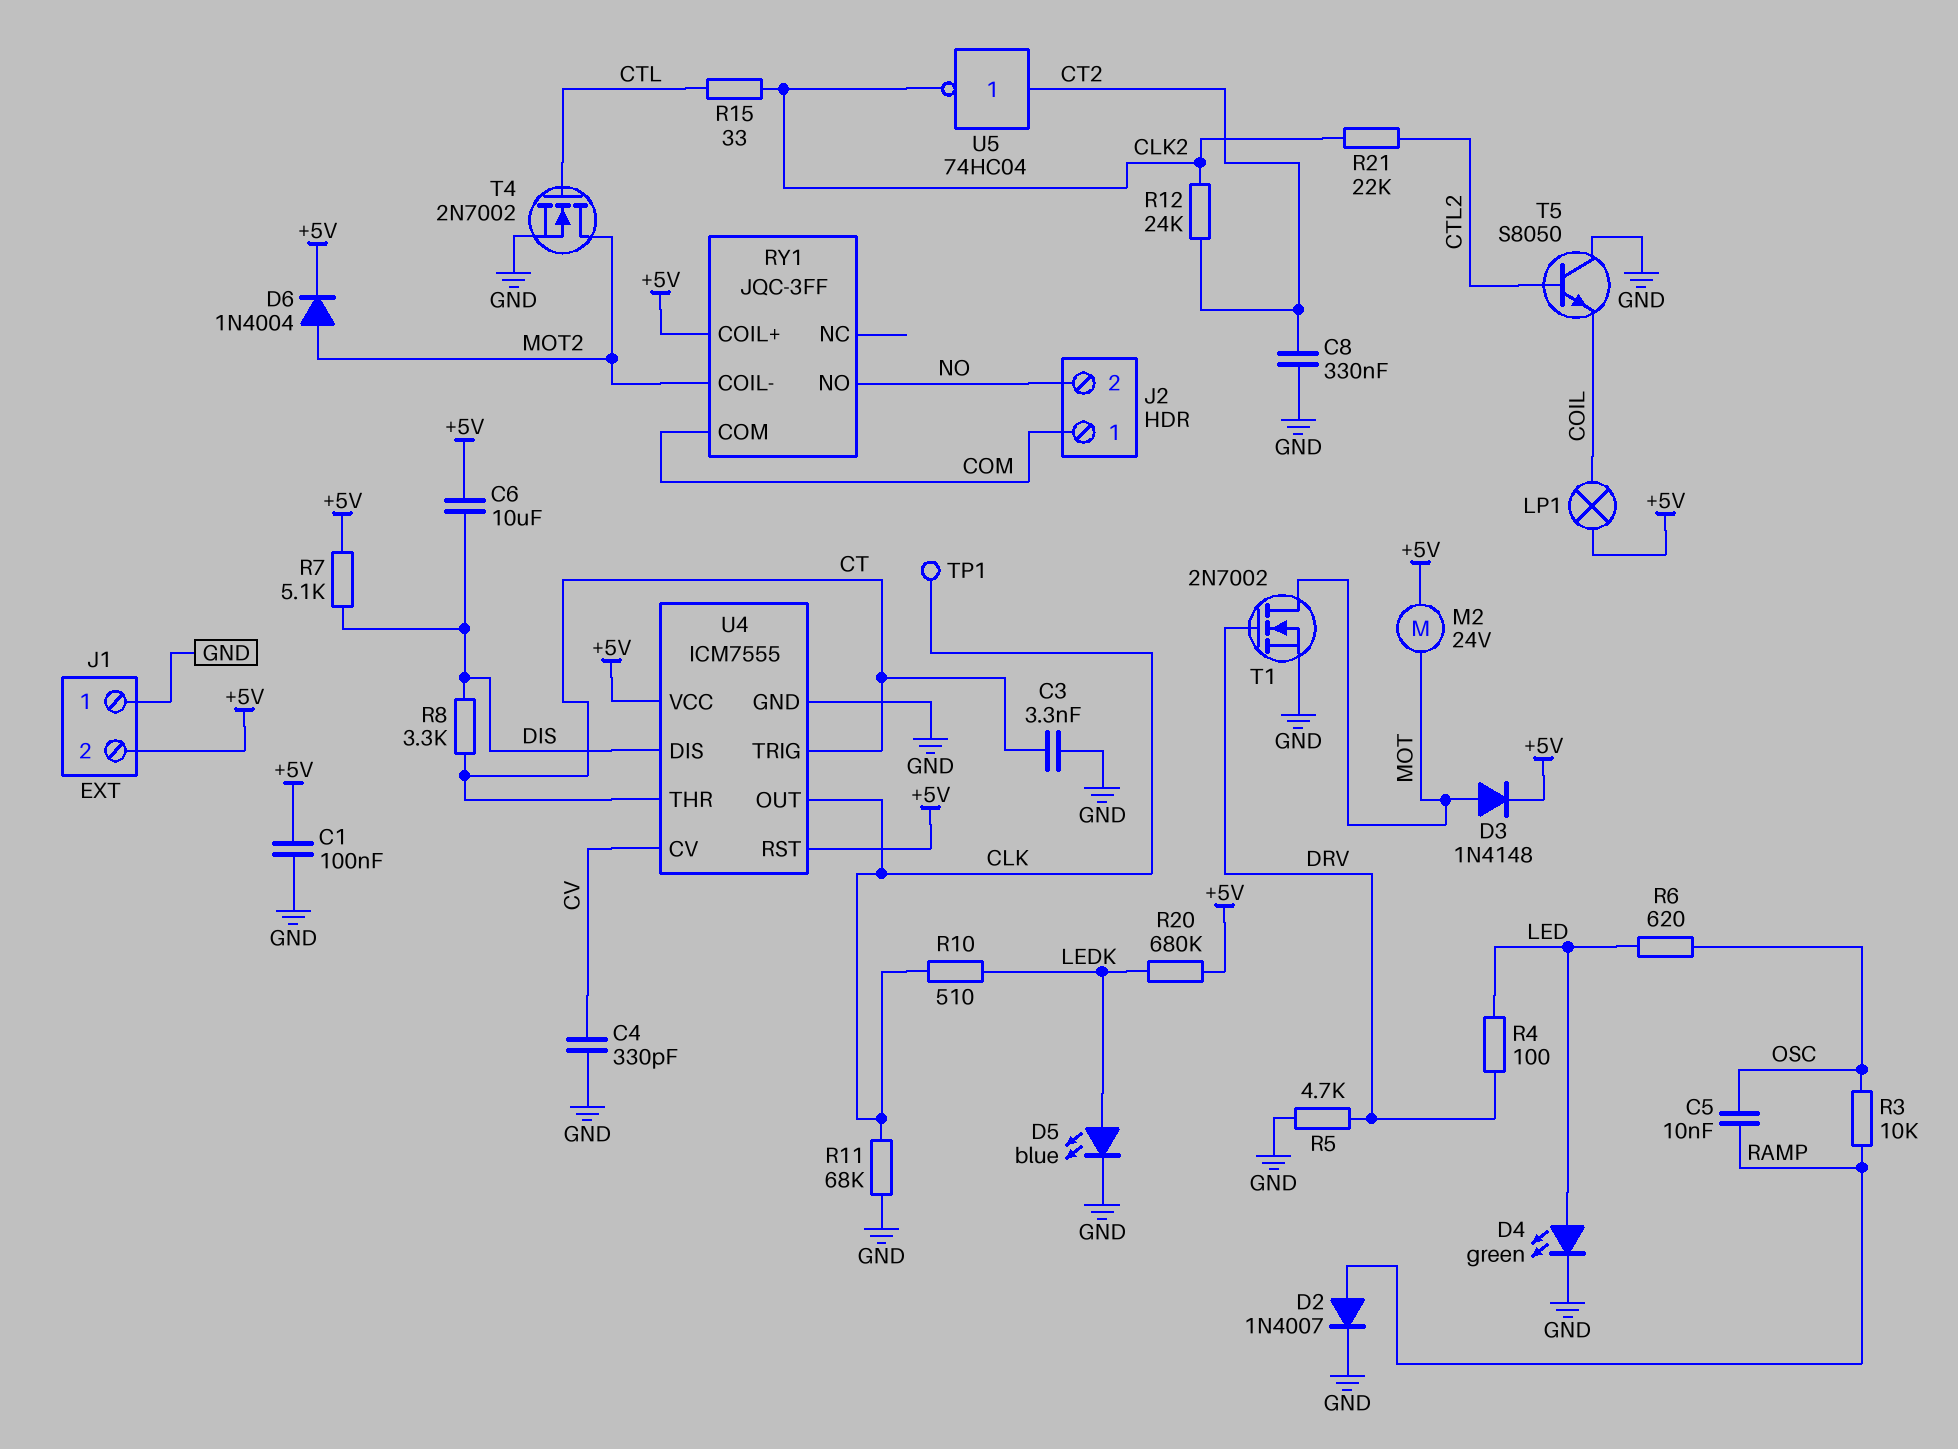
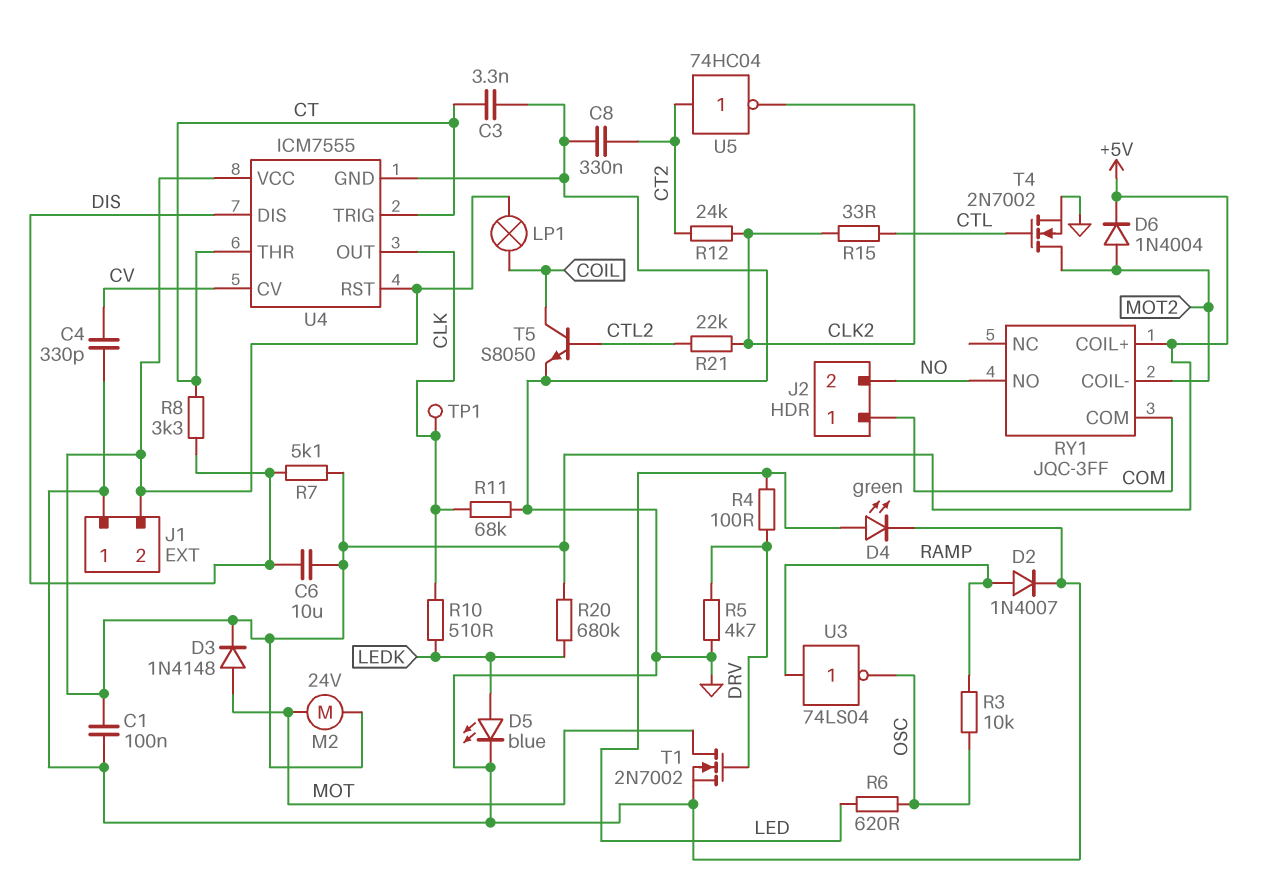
C5: 10nF (OSC, RAMP) -> none
T5: NPN S8050 (B CTL2, C GND, E COIL) -> NPN S8050 (B CTL2, C COIL, E GND)
U3: none -> NOT 74LS04 (in RAMP, out OSC)

